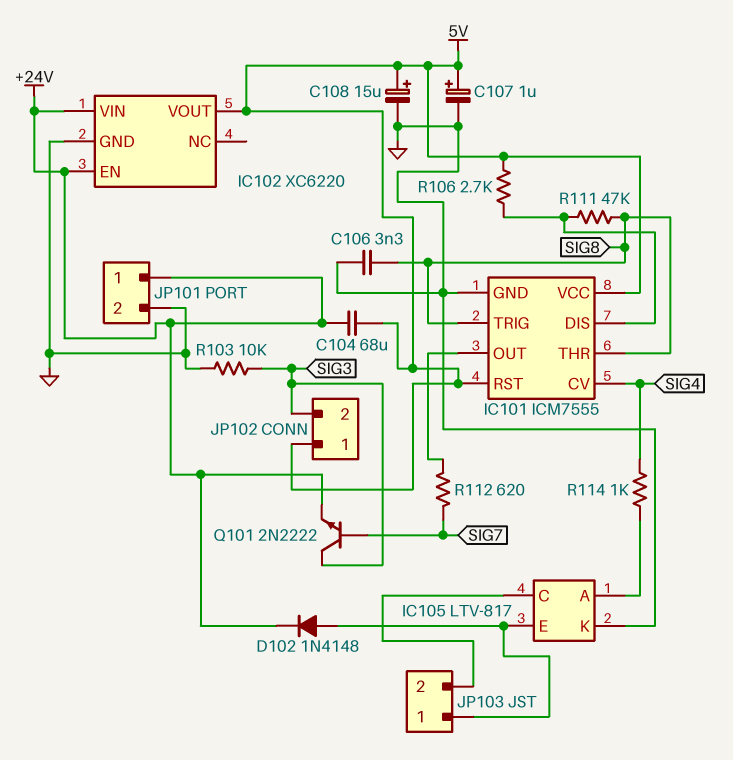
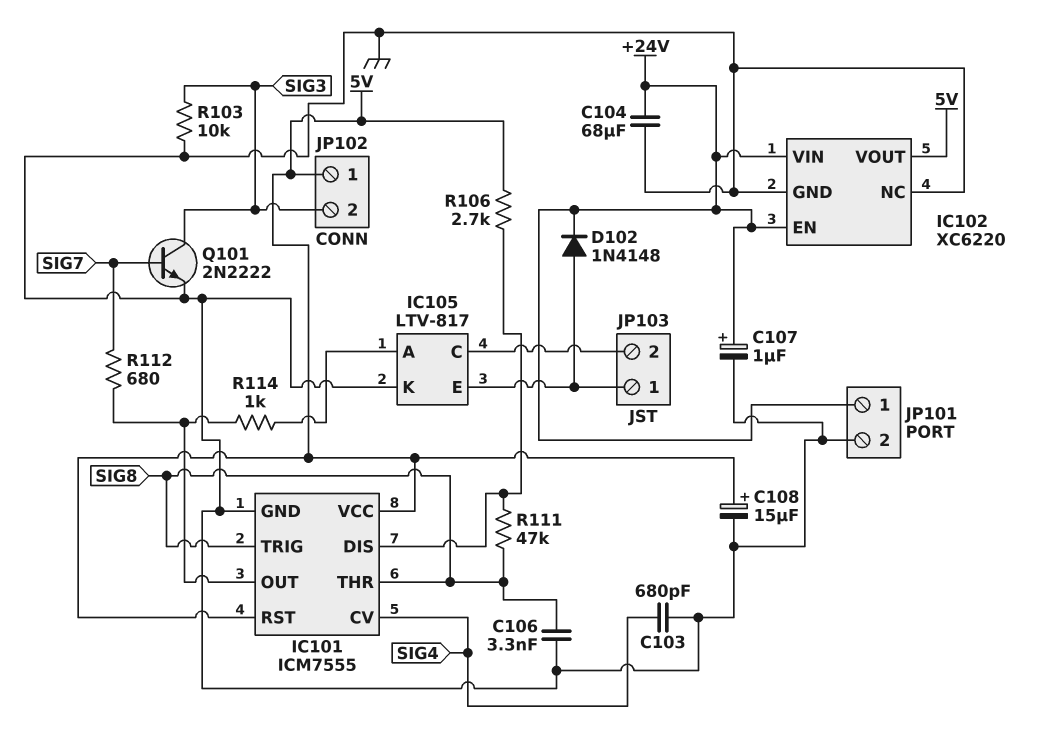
C103: none -> 680pF (GND, SIG4)
C104: 68uF (+24V, 5V) -> 68uF (+24V, GND)
C107: 1uF (plus 5V, minus GND) -> 1uF (plus +24V, minus GND)
IC102 pin NC: none -> GND
Q101: NPN 2N2222 (B SIG7, C SIG3, E +24V) -> NPN 2N2222 (B SIG7, C SIG3, E GND)
R112: 620 (IC101/OUT, SIG7) -> 680 (IC101/OUT, SIG7)
R114: 1k (IC105/A, SIG4) -> 1k (IC101/OUT, IC105/A)

